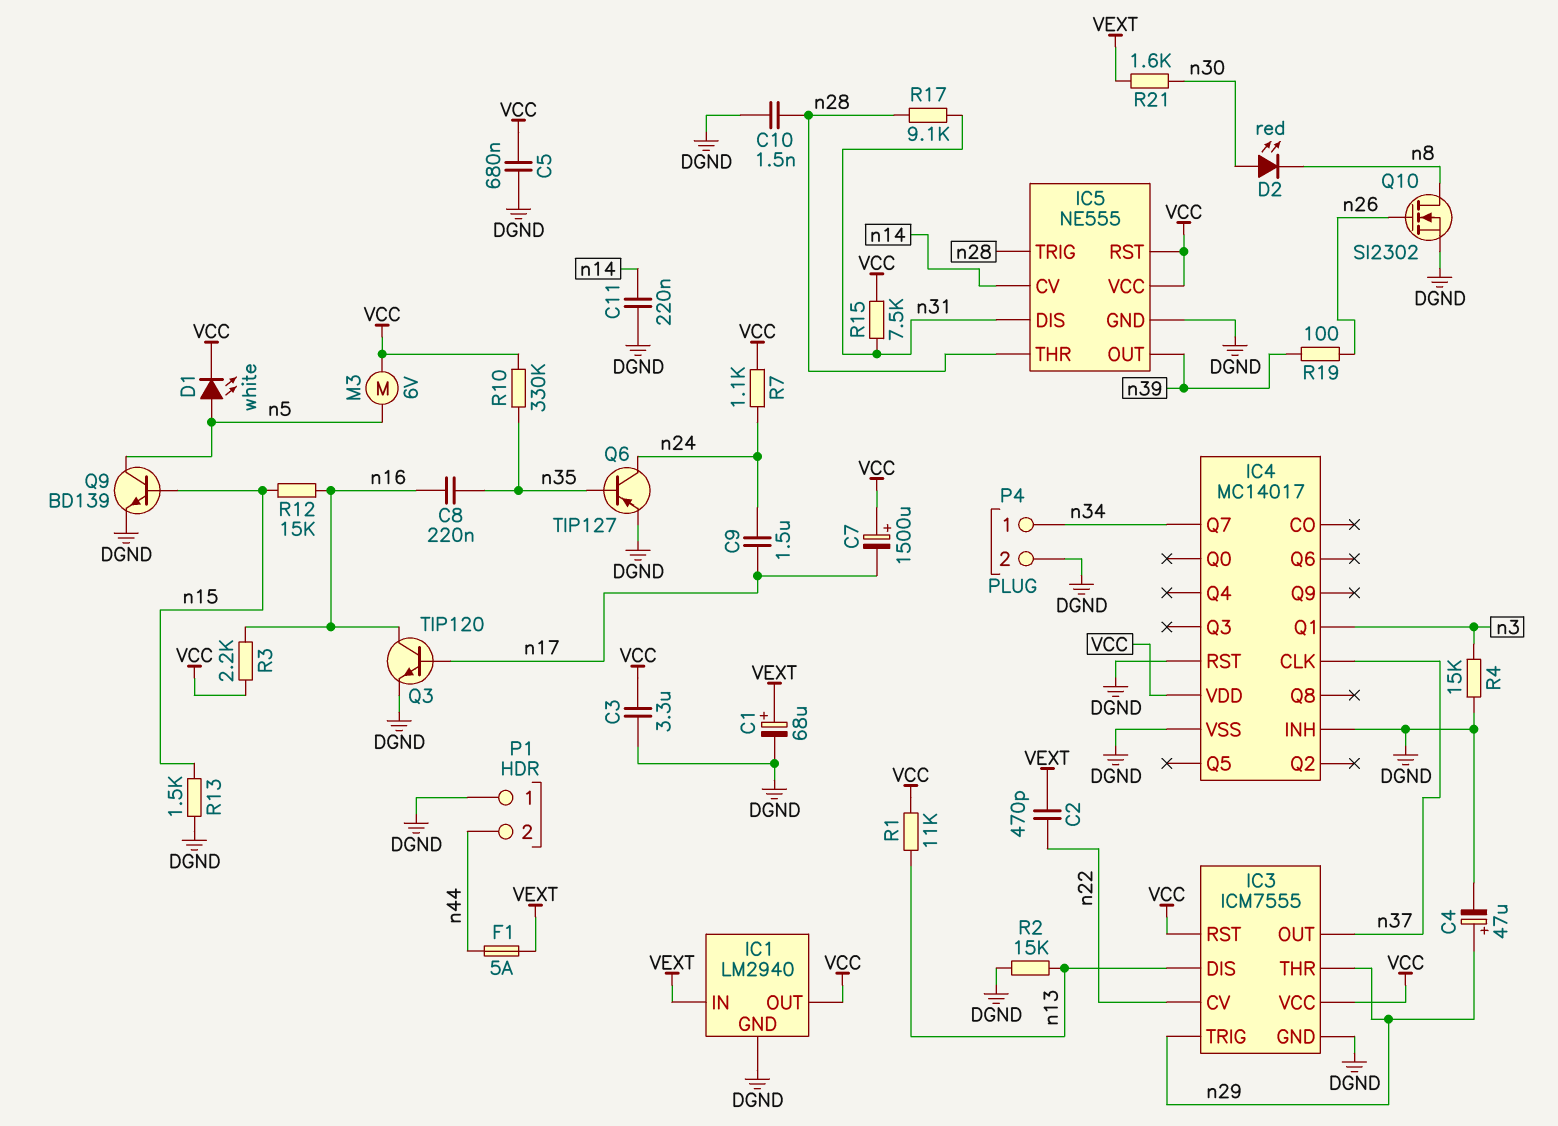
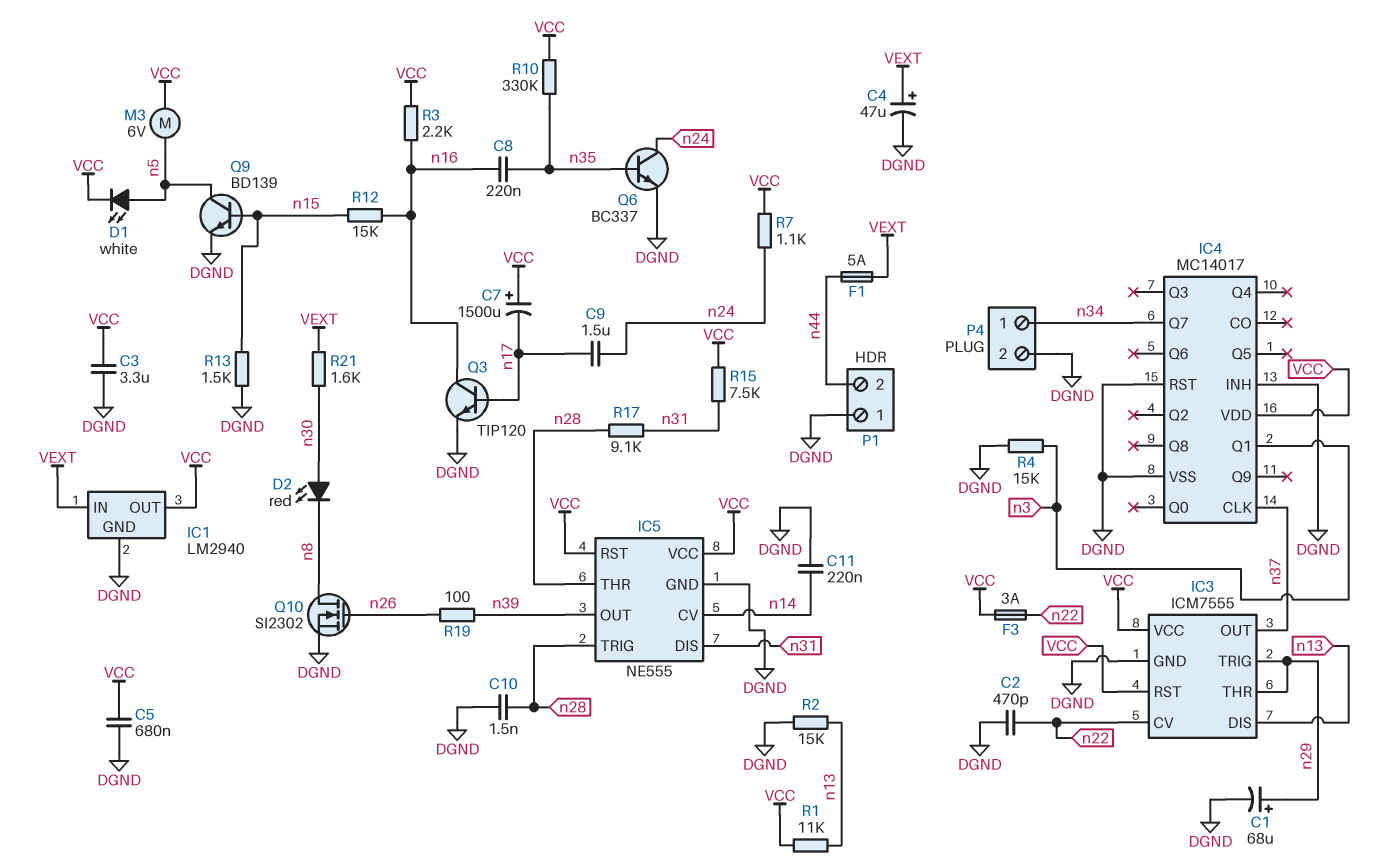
C1: 68uF (plus VEXT, minus DGND) -> 68uF (plus n29, minus DGND)
C2: 470pF (VEXT, n22) -> 470pF (DGND, n22)
C4: 47uF (plus n29, minus DGND) -> 47uF (plus VEXT, minus DGND)
F3: none -> 3A (VCC, n22)
Q6: PNP TIP127 (B n35, C n24, E DGND) -> NPN BC337 (B n35, C n24, E DGND)

